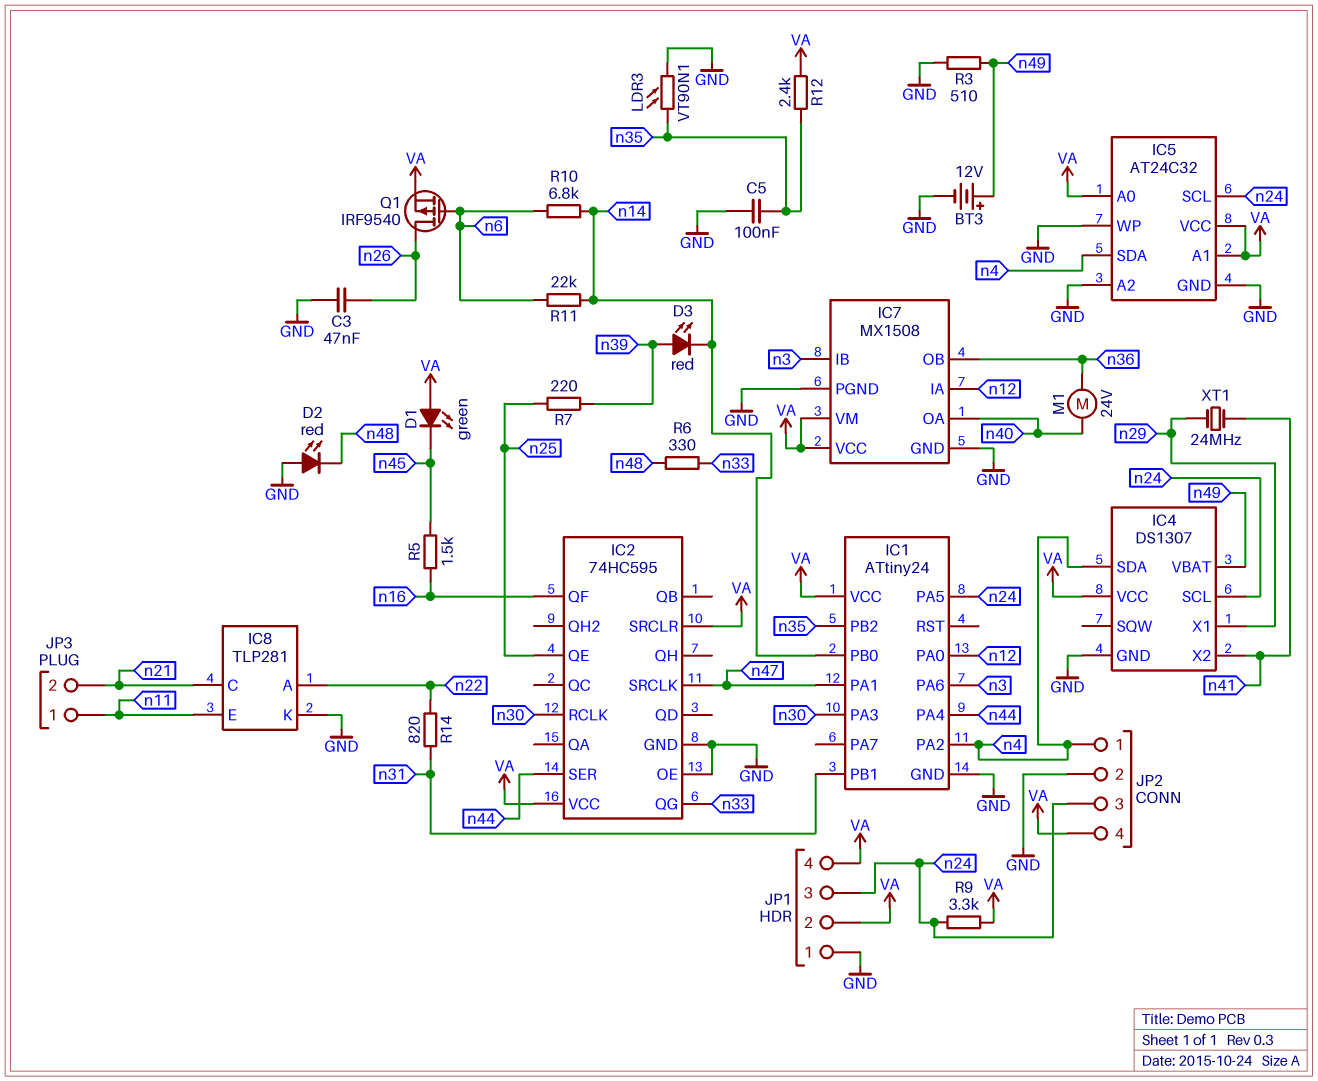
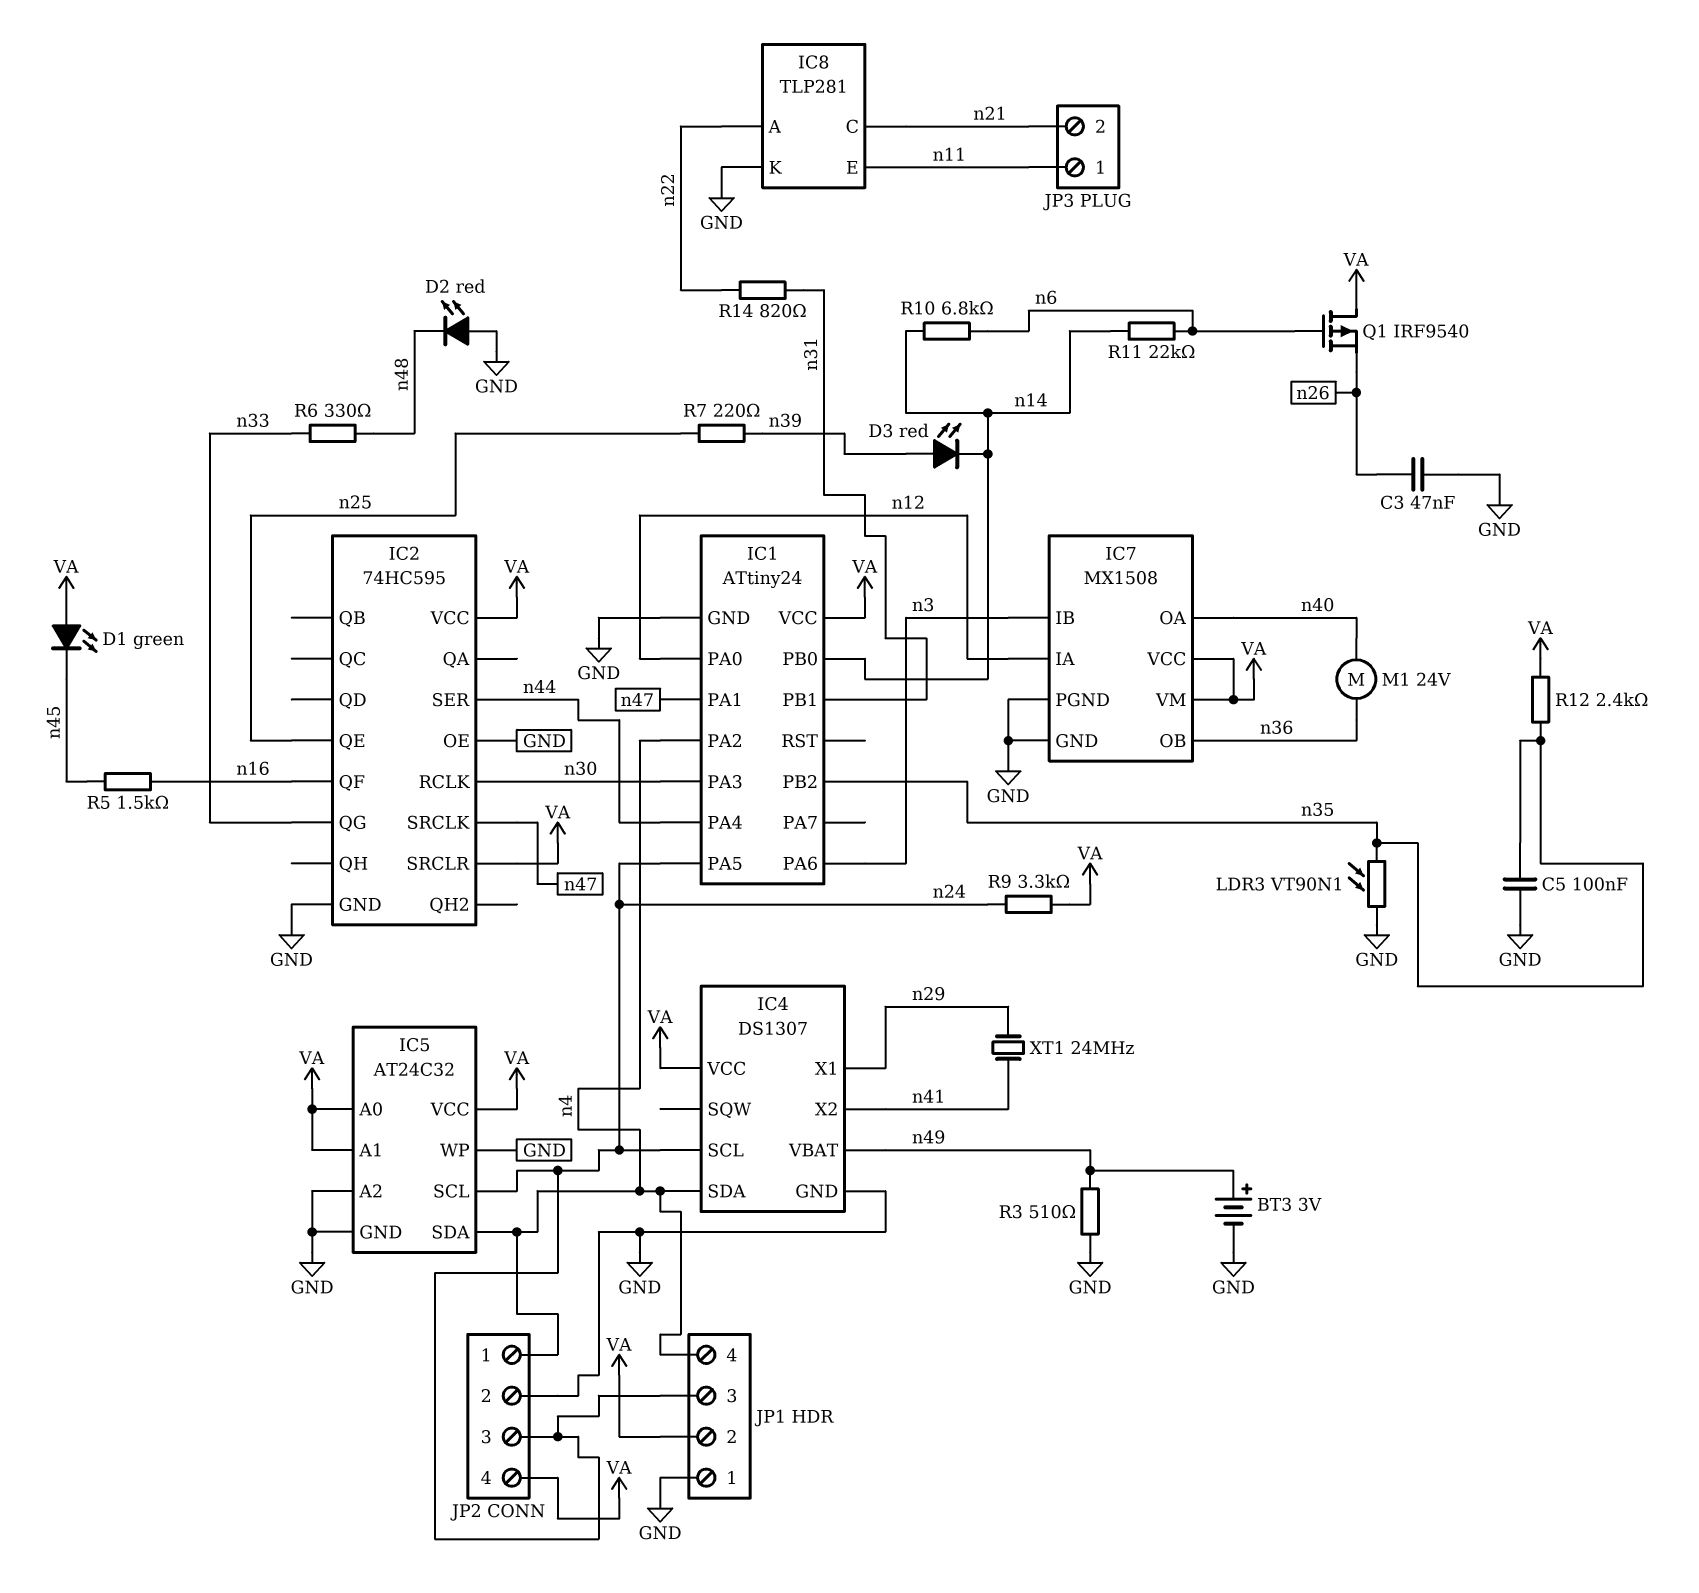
BT3: 12V (plus n49, minus GND) -> 3V (plus n49, minus GND)
JP1 pin 4: VA -> n4
Q1: PMOS IRF9540 (G n6, D n26, S VA) -> PMOS IRF9540 (G n6, D VA, S n26)

